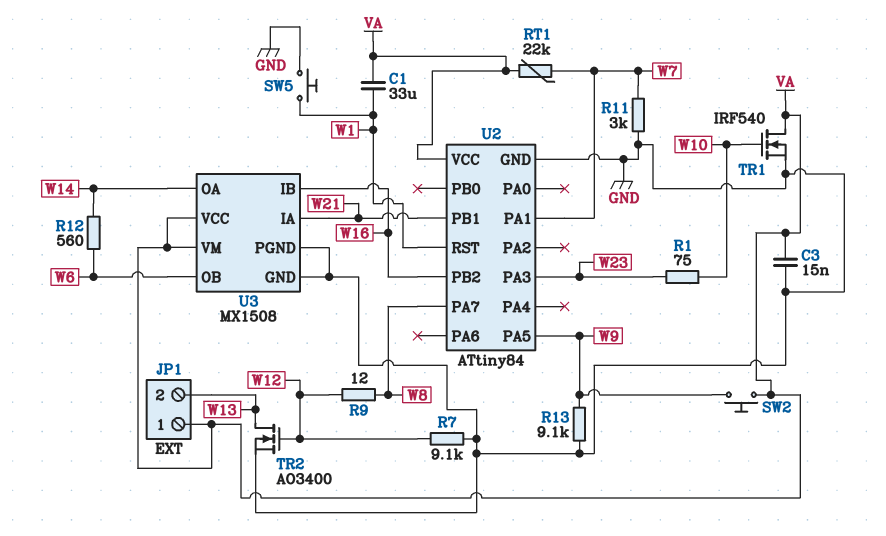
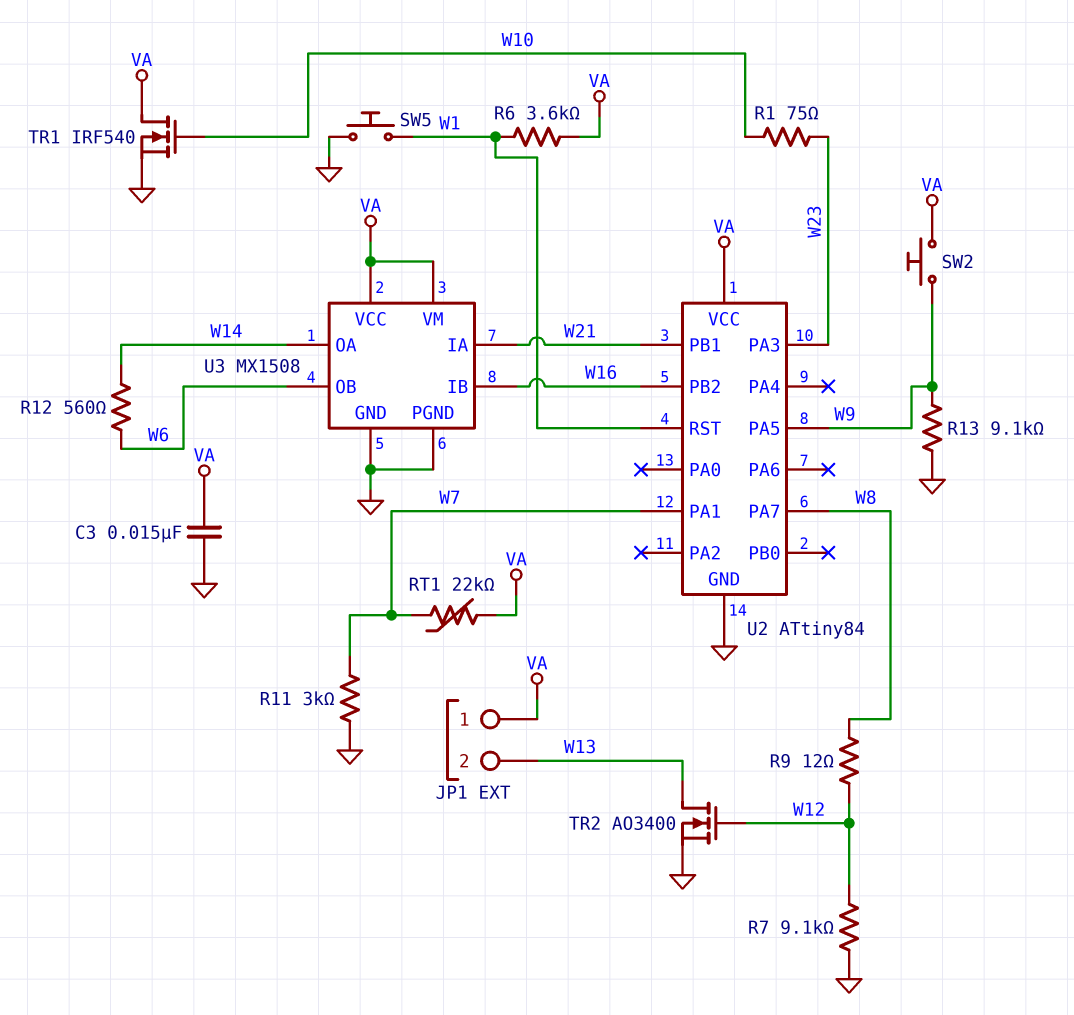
C1: 33uF (VA, W1) -> none
R6: none -> 3.6k (VA, W1)

